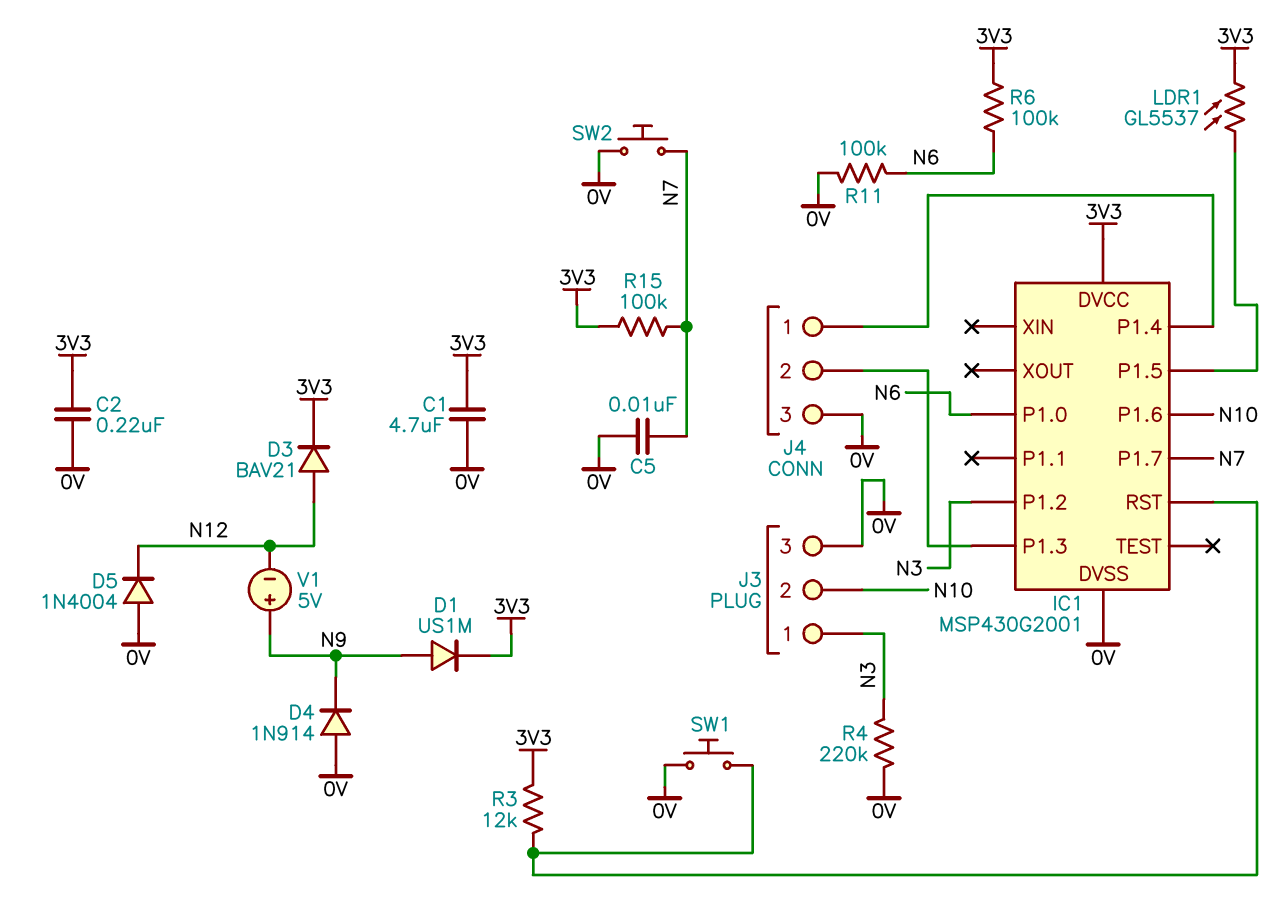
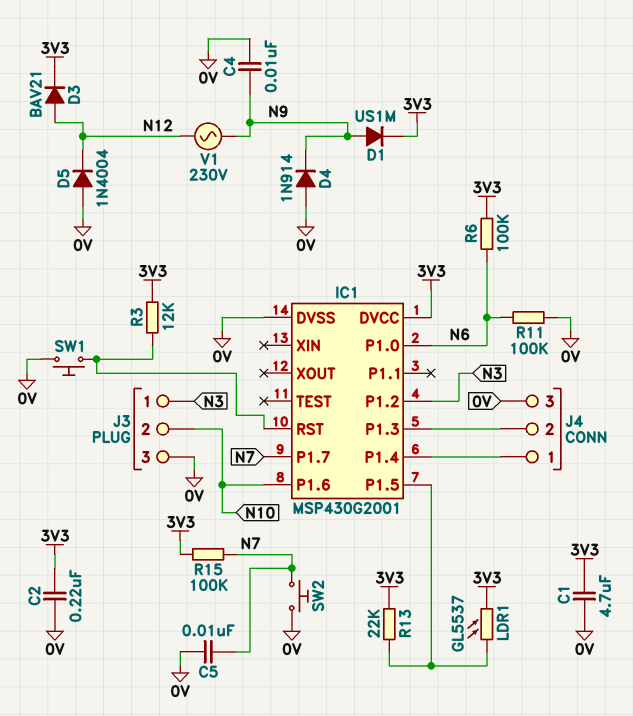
C4: none -> 10nF (0V, N9)
R4: 220k (0V, N3) -> none
R13: none -> 22k (3V3, IC1/P1.5)
V1: 5V (plus N9, minus N12) -> AC 230V (N9, N12)

